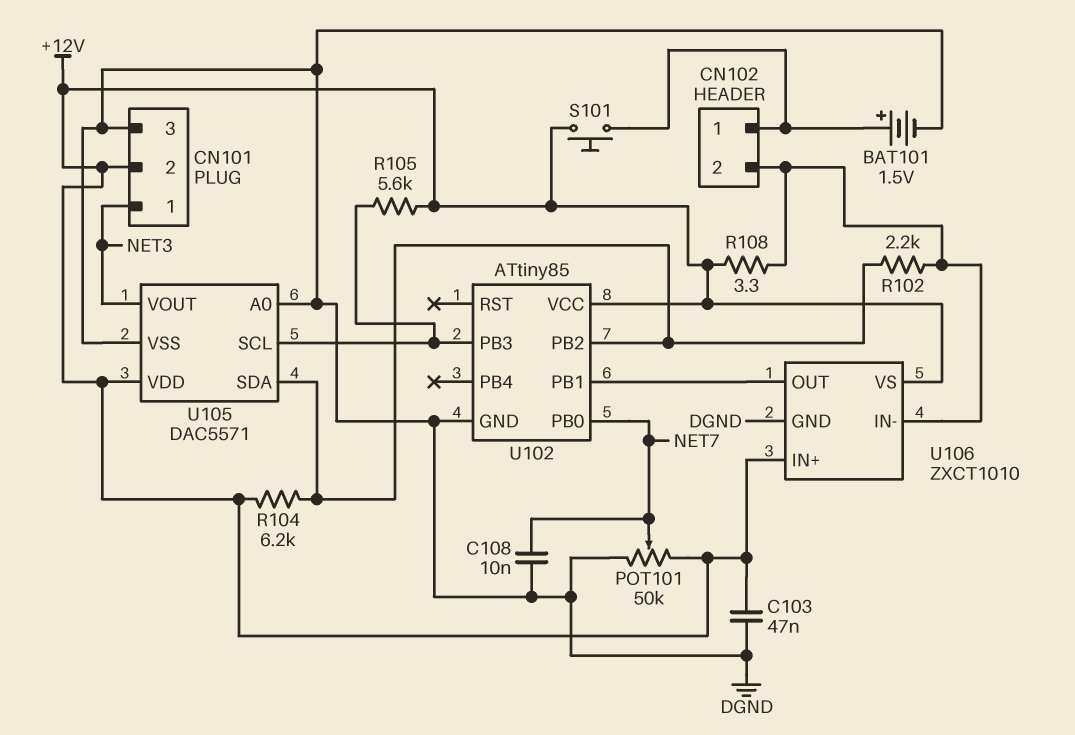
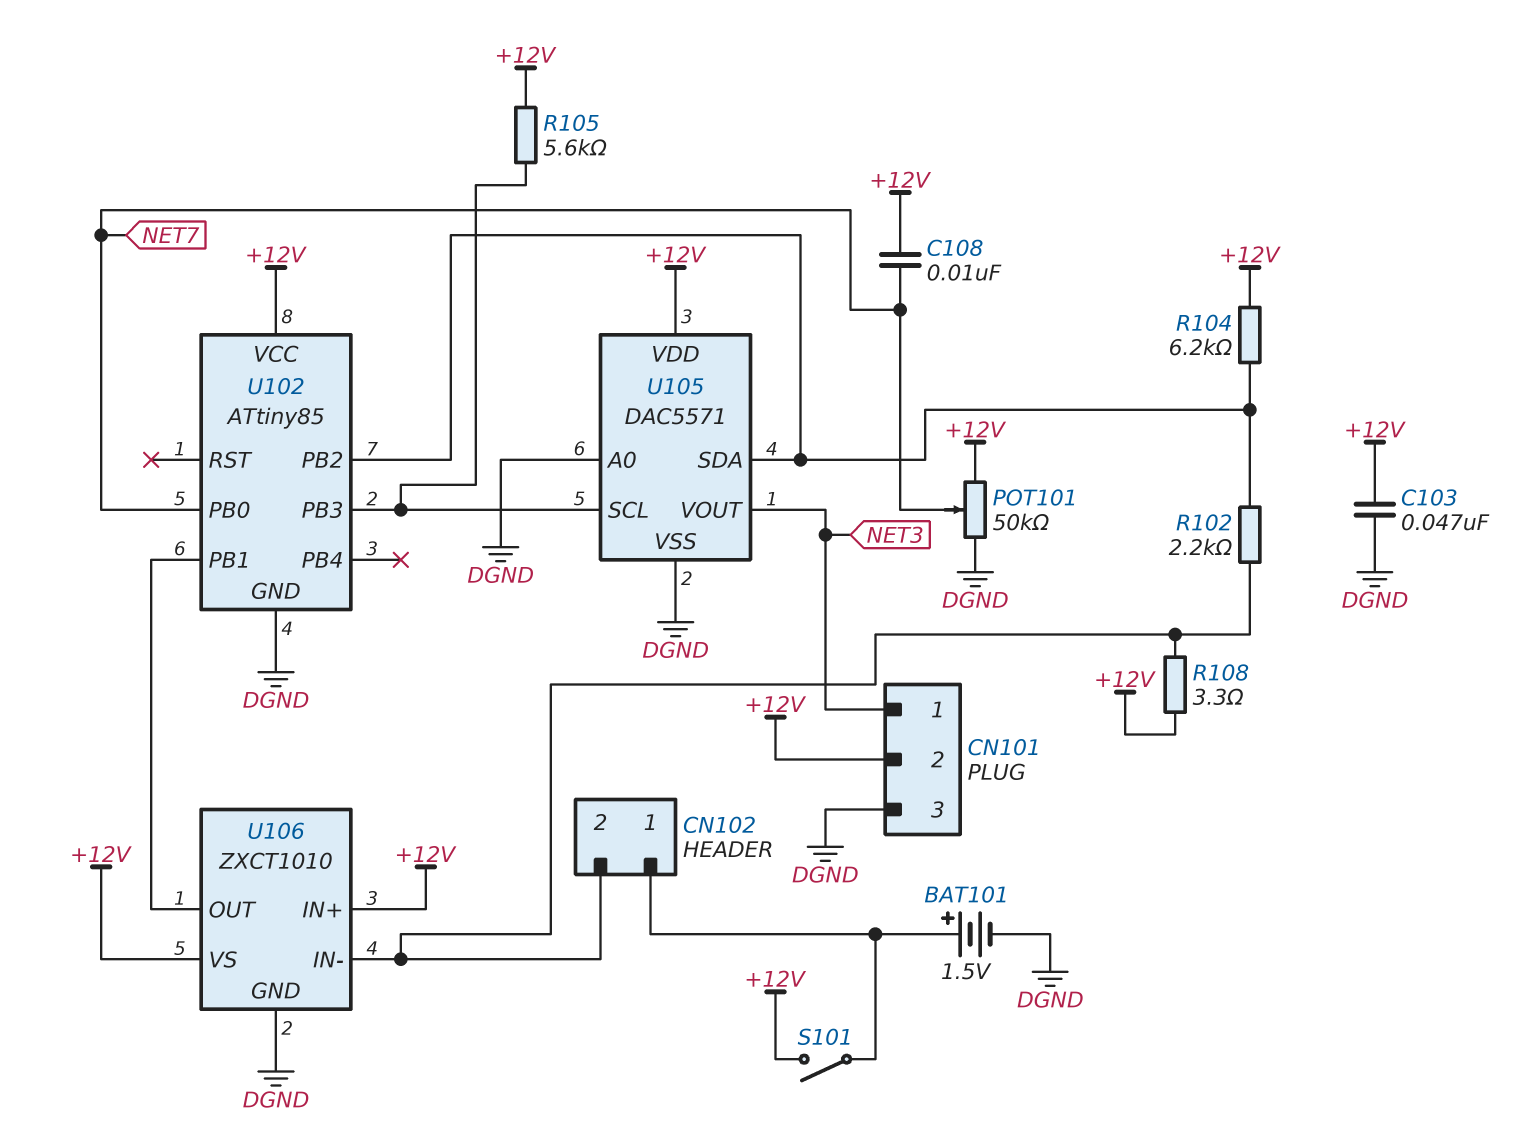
C108: 10nF (DGND, NET7) -> 10nF (+12V, NET7)
S101: button (+12V, CN102/1) -> switch (+12V, CN102/1)

